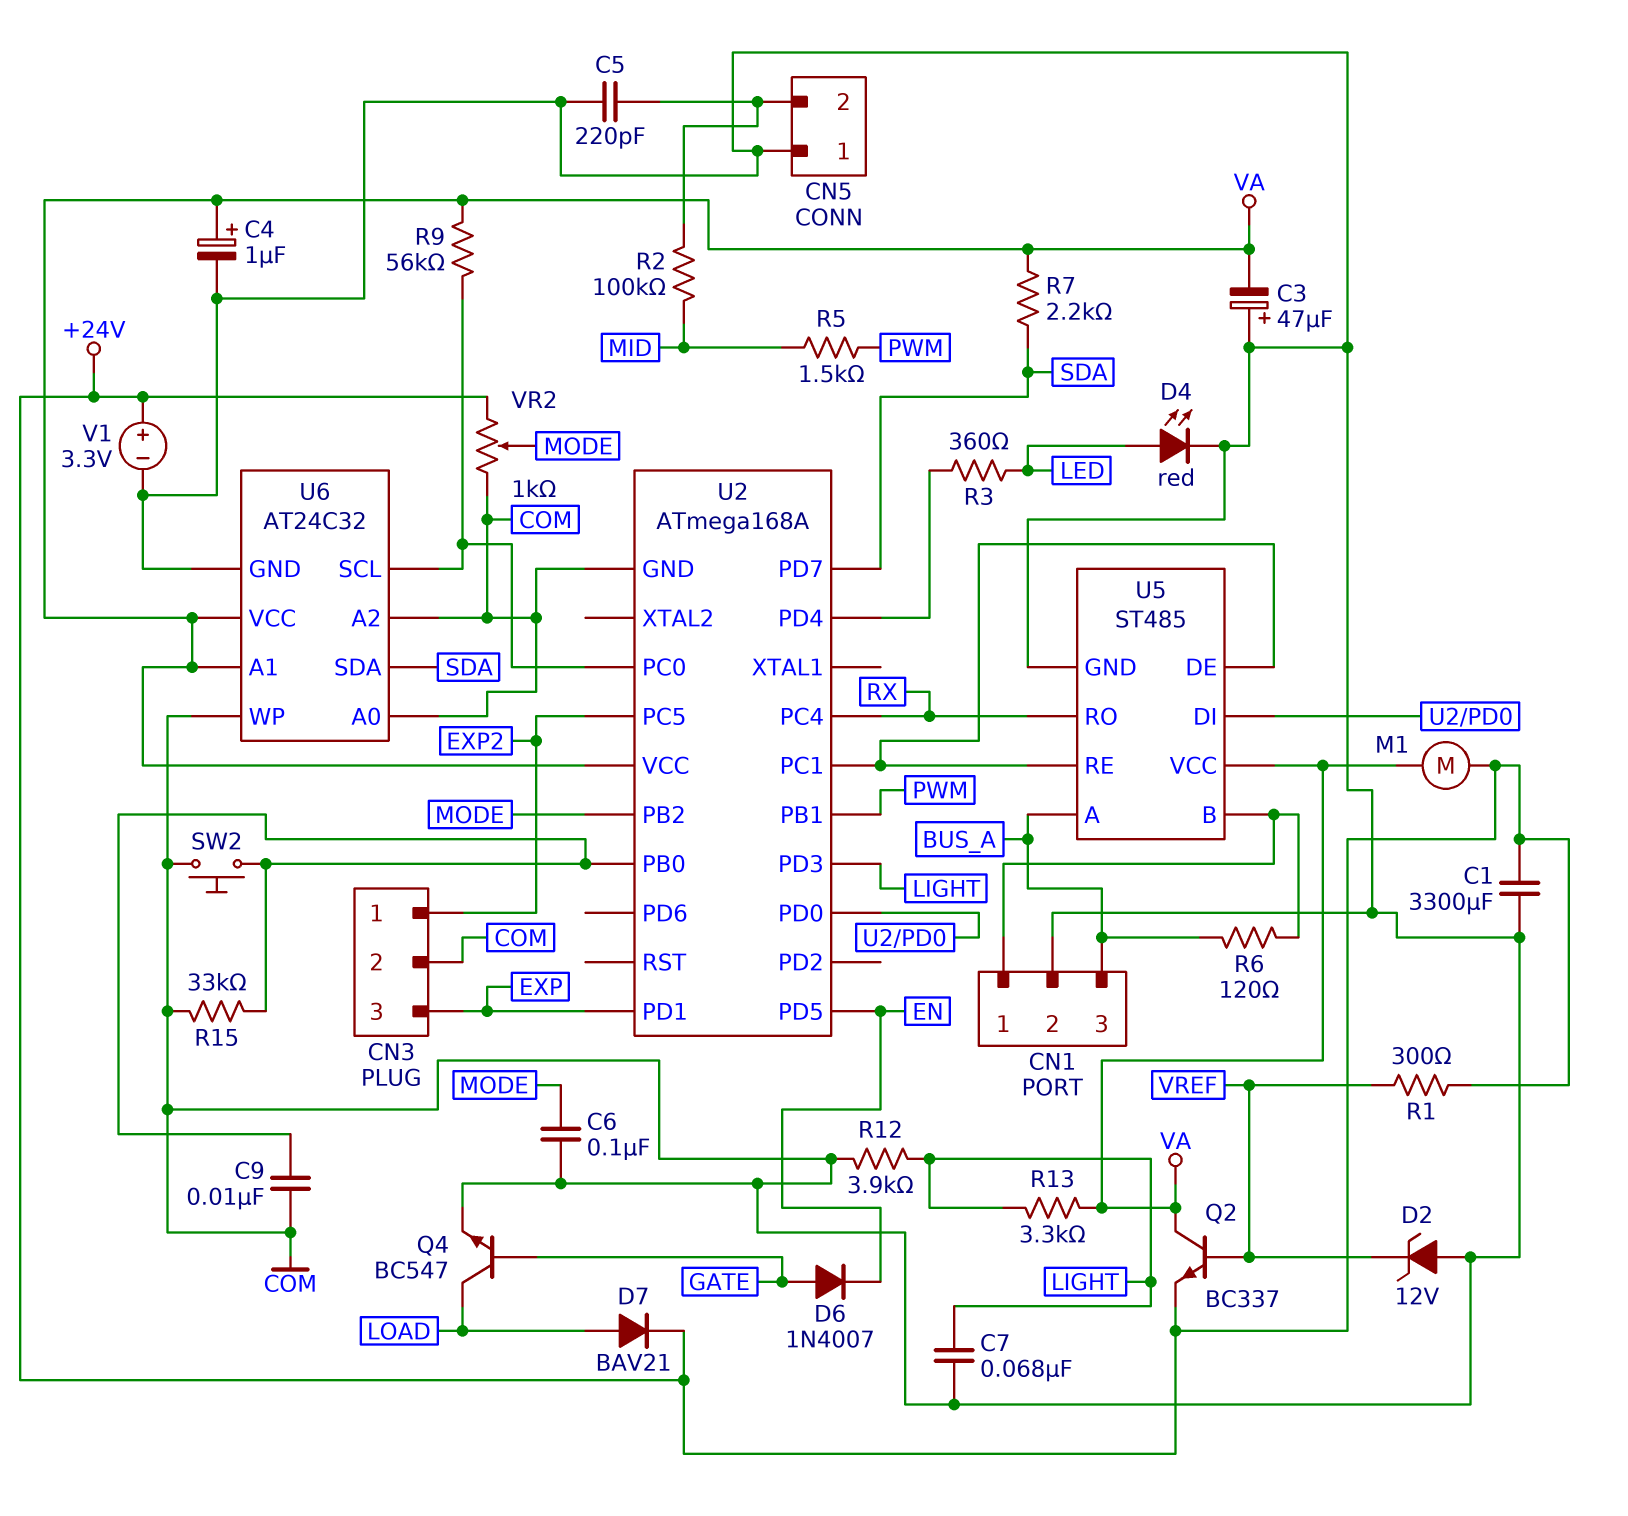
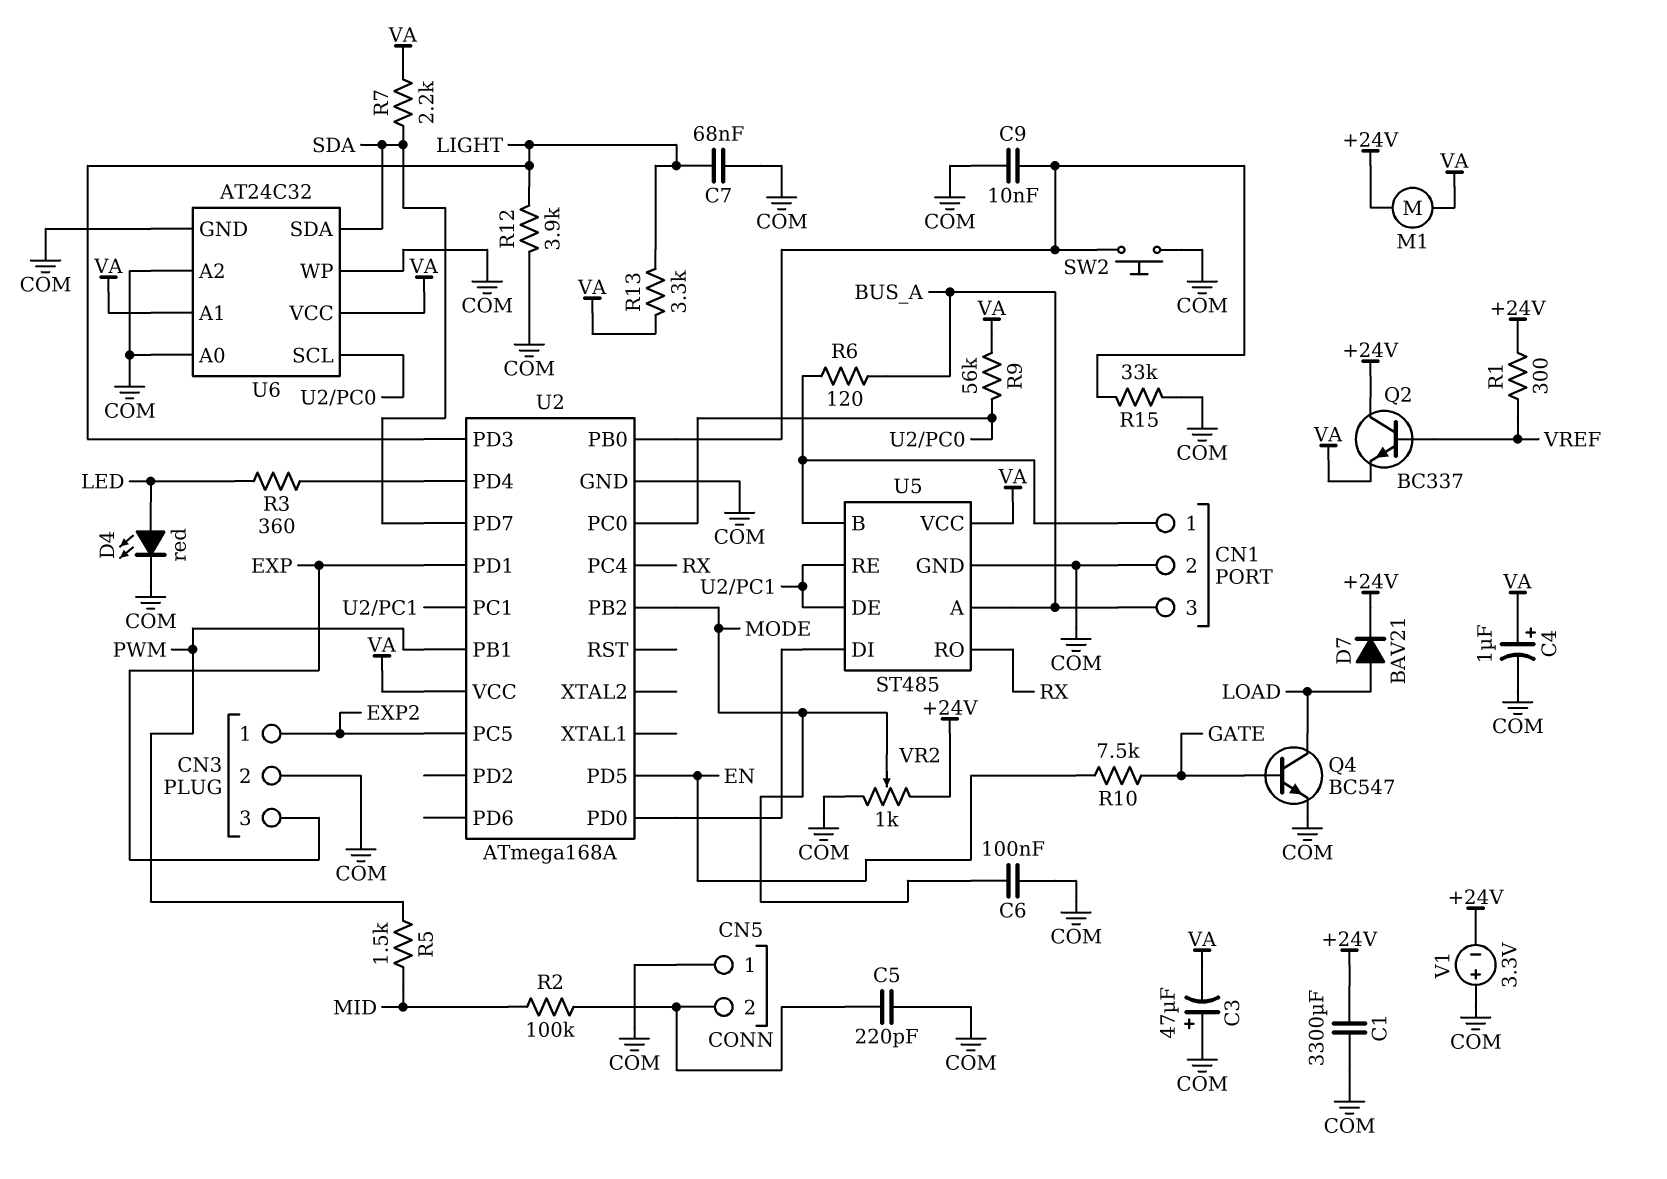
D2: zener 12V (A COM, K VREF) -> none
D6: diode 1N4007 (A GATE, K EN) -> none
Q2: NPN BC337 (B VREF, C VA, E +24V) -> NPN BC337 (B VREF, C +24V, E VA)
R10: none -> 7.5k (EN, GATE)
V1: 3.3V (plus +24V, minus COM) -> 3.3V (plus COM, minus +24V)

